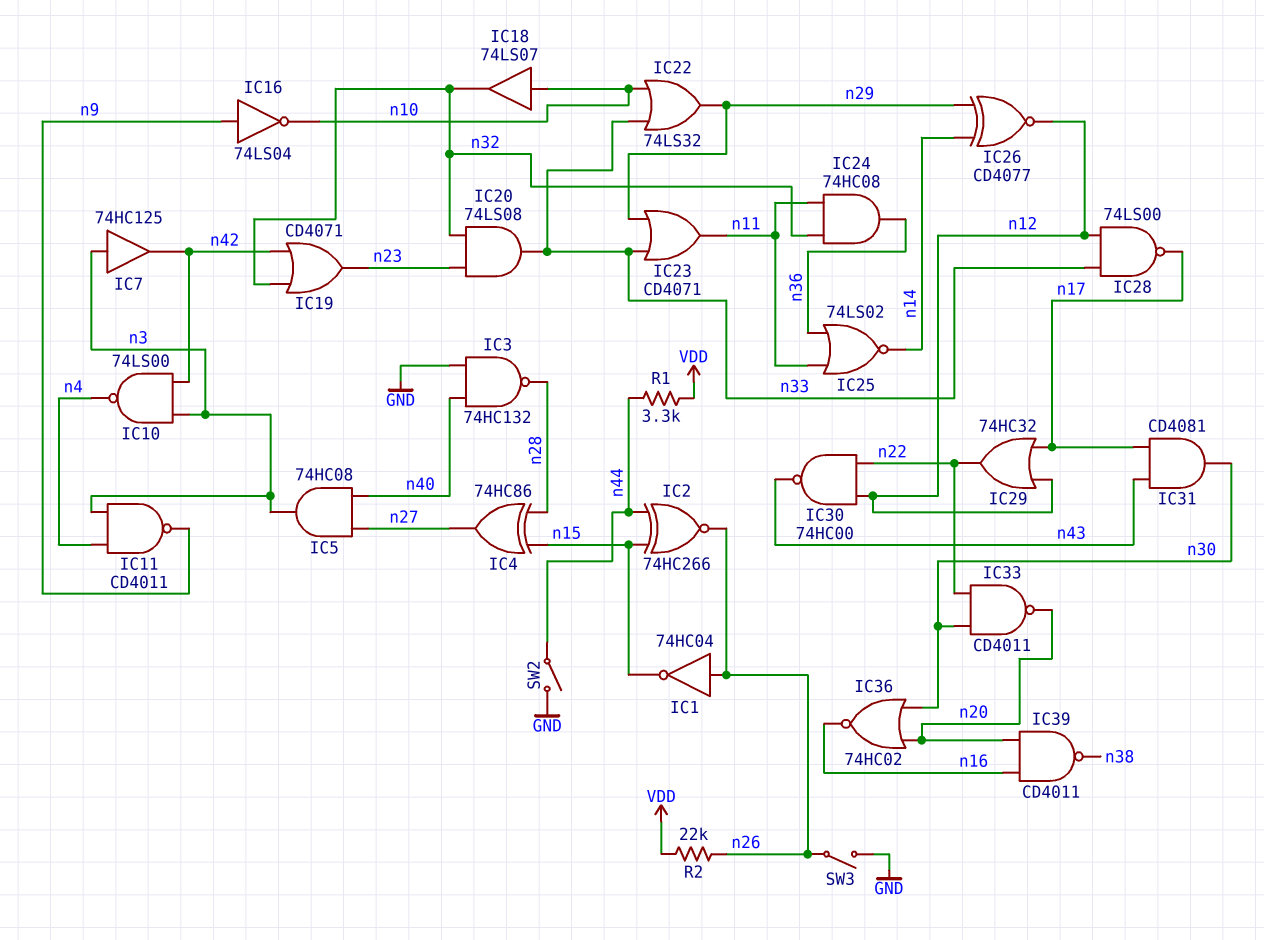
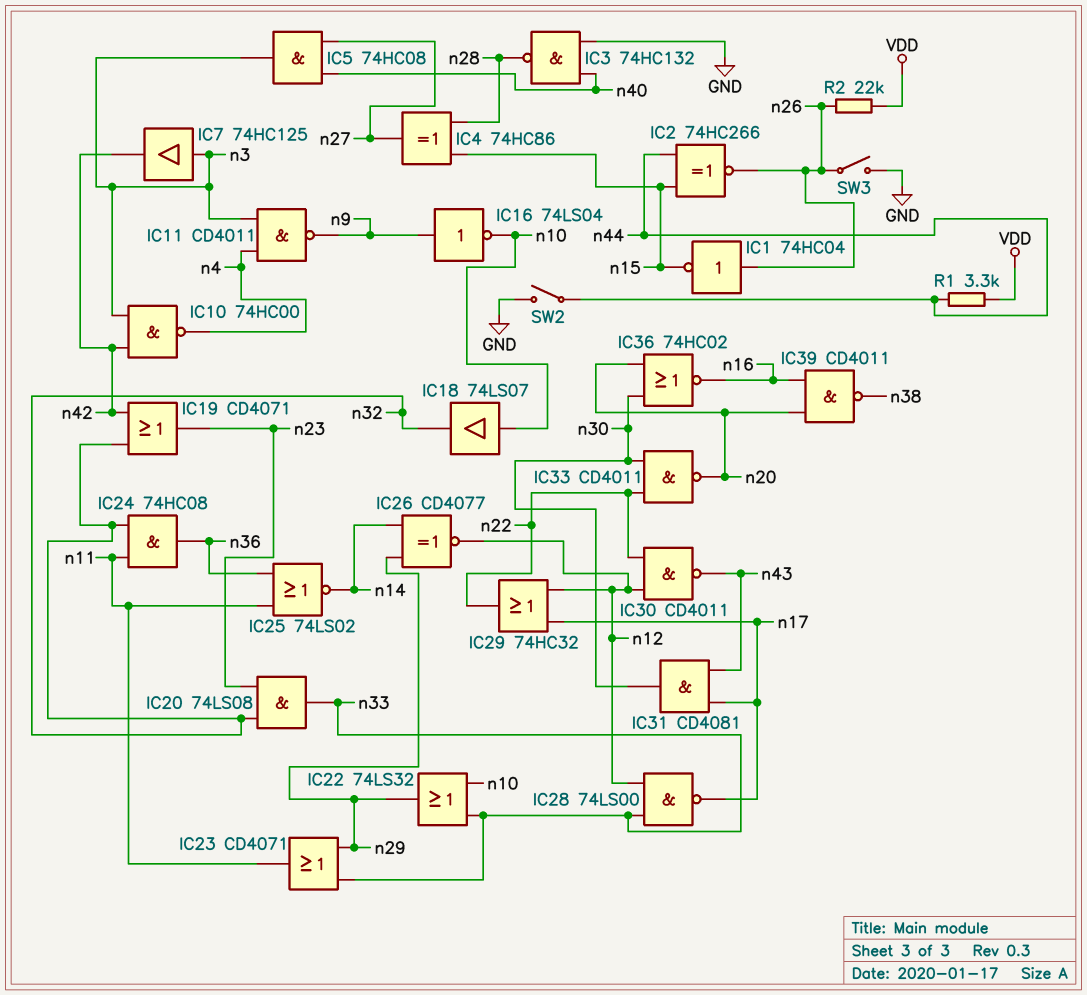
IC10: NAND 74LS00 (in n3, in n42, out n4) -> NAND 74HC00 (in n3, in n42, out n4)
IC30: NAND 74HC00 (in n12, in n22, out n43) -> NAND CD4011 (in n12, in n22, out n43)

